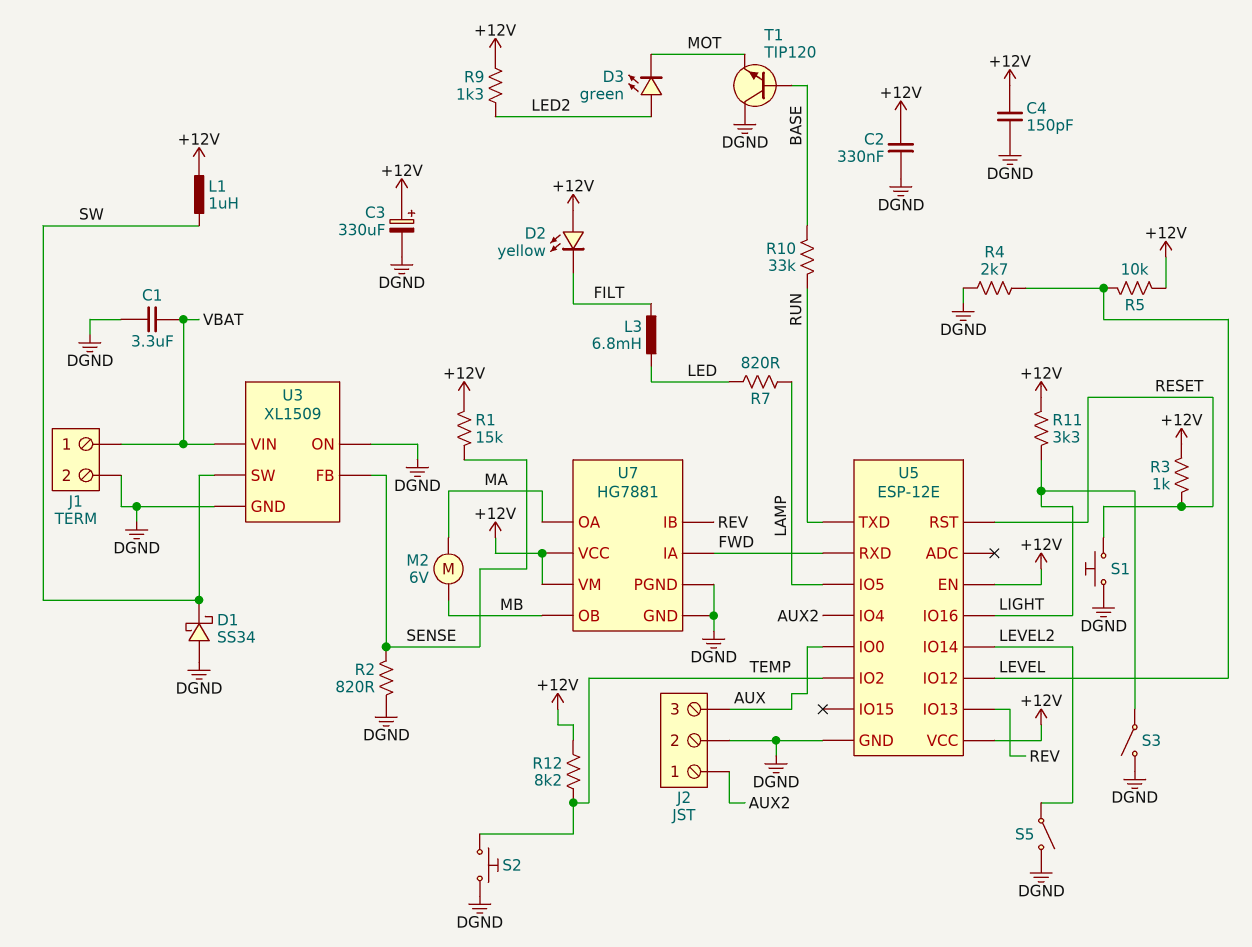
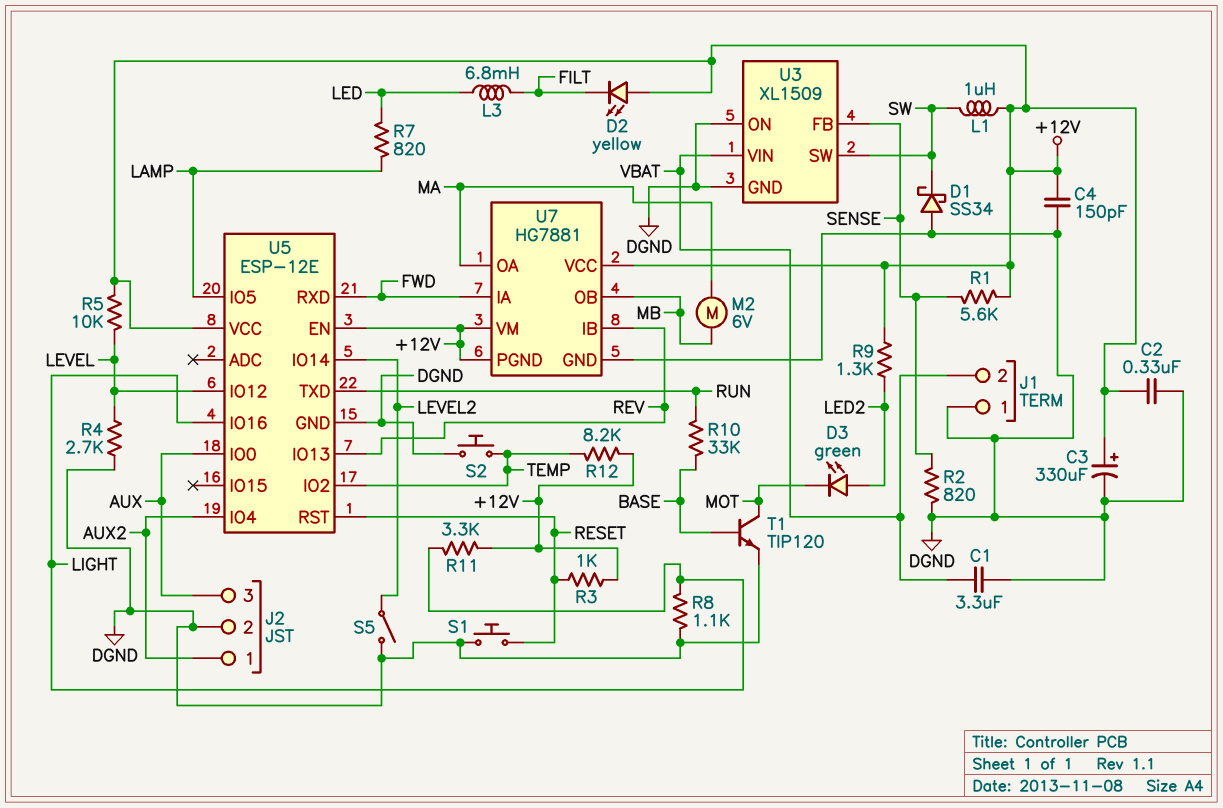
J1 pin 1: VBAT -> DGND
J1 pin 2: DGND -> VBAT
R1: 15k (+12V, SENSE) -> 5.6k (+12V, SENSE)
R8: none -> 1.1k (DGND, LIGHT)
S3: switch (DGND, LIGHT) -> none
T1: NPN TIP120 (B BASE, C DGND, E MOT) -> NPN TIP120 (B BASE, C MOT, E DGND)
U7 pin PGND: DGND -> +12V

